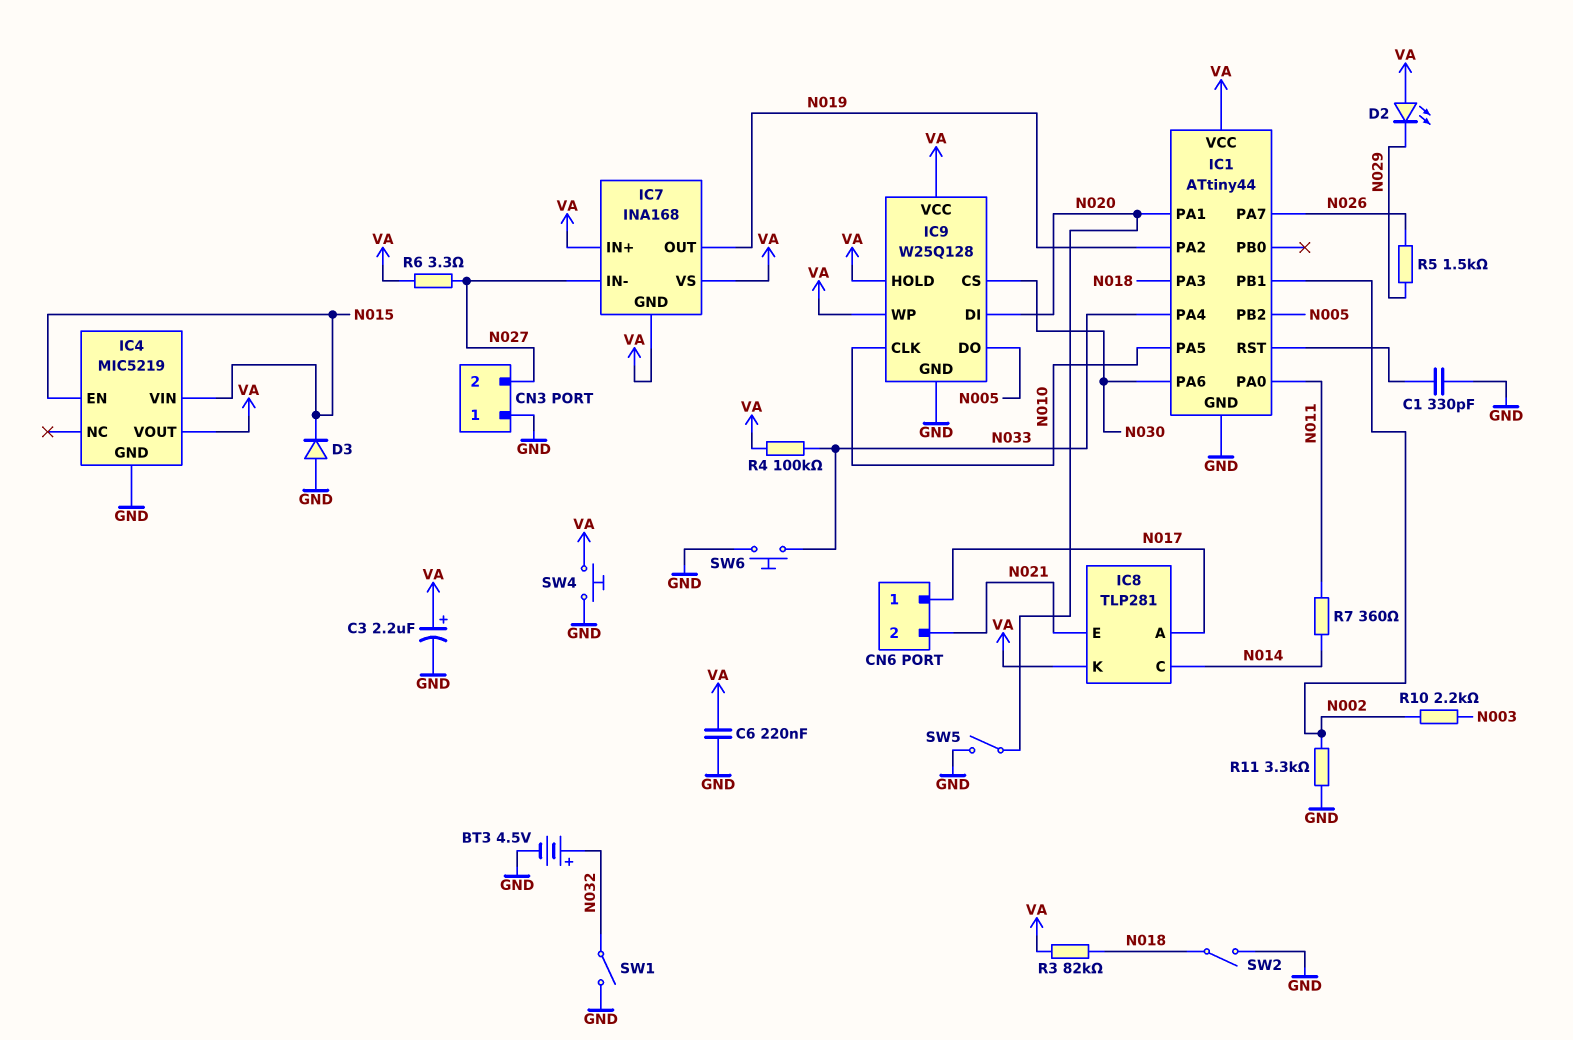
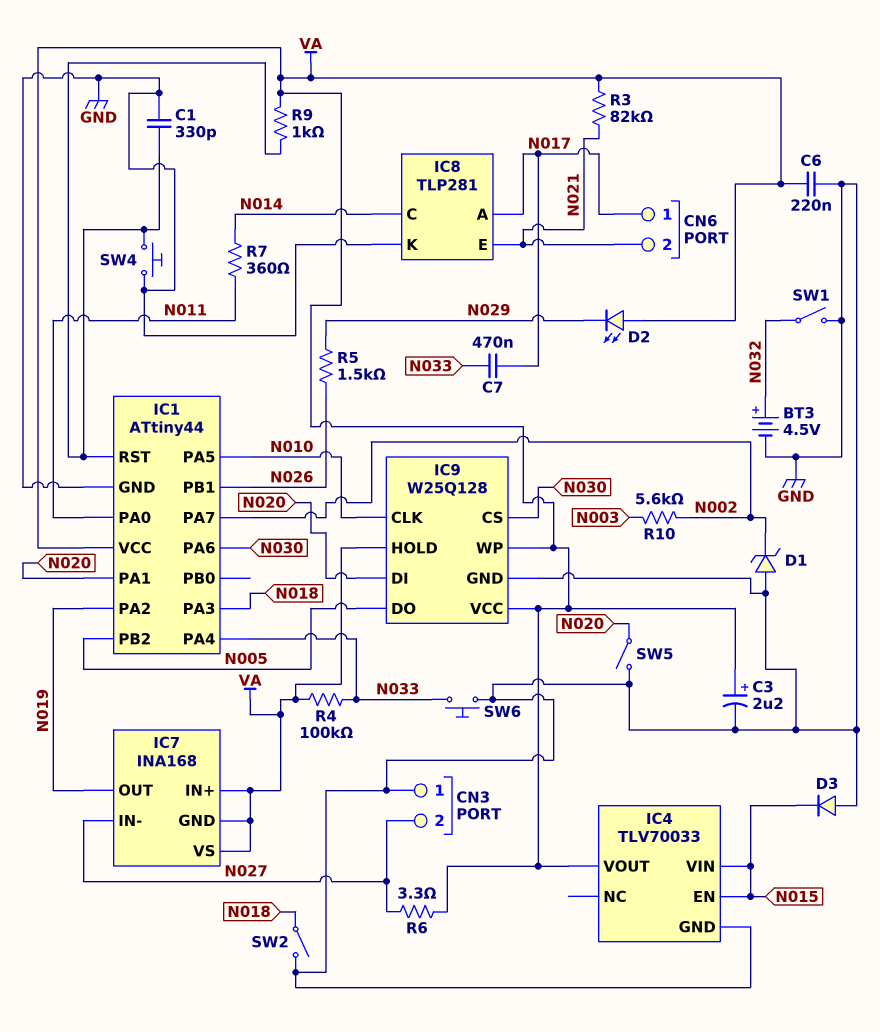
C7: none -> 470nF (N017, N033)
D1: none -> zener (A GND, K N002)
IC1 pin PA7: N026 -> N002
IC1 pin PB1: N002 -> N026
IC4: MIC5219 -> TLV70033
IC8 pin K: VA -> GND
R3: 82k (N018, VA) -> 82k (N021, VA)
R9: none -> 1k (IC1/RST, VA)
R10: 2.2k (N002, N003) -> 5.6k (N002, N003)
R11: 3.3k (GND, N002) -> none
SW4: button (GND, VA) -> button (GND, IC1/RST)

